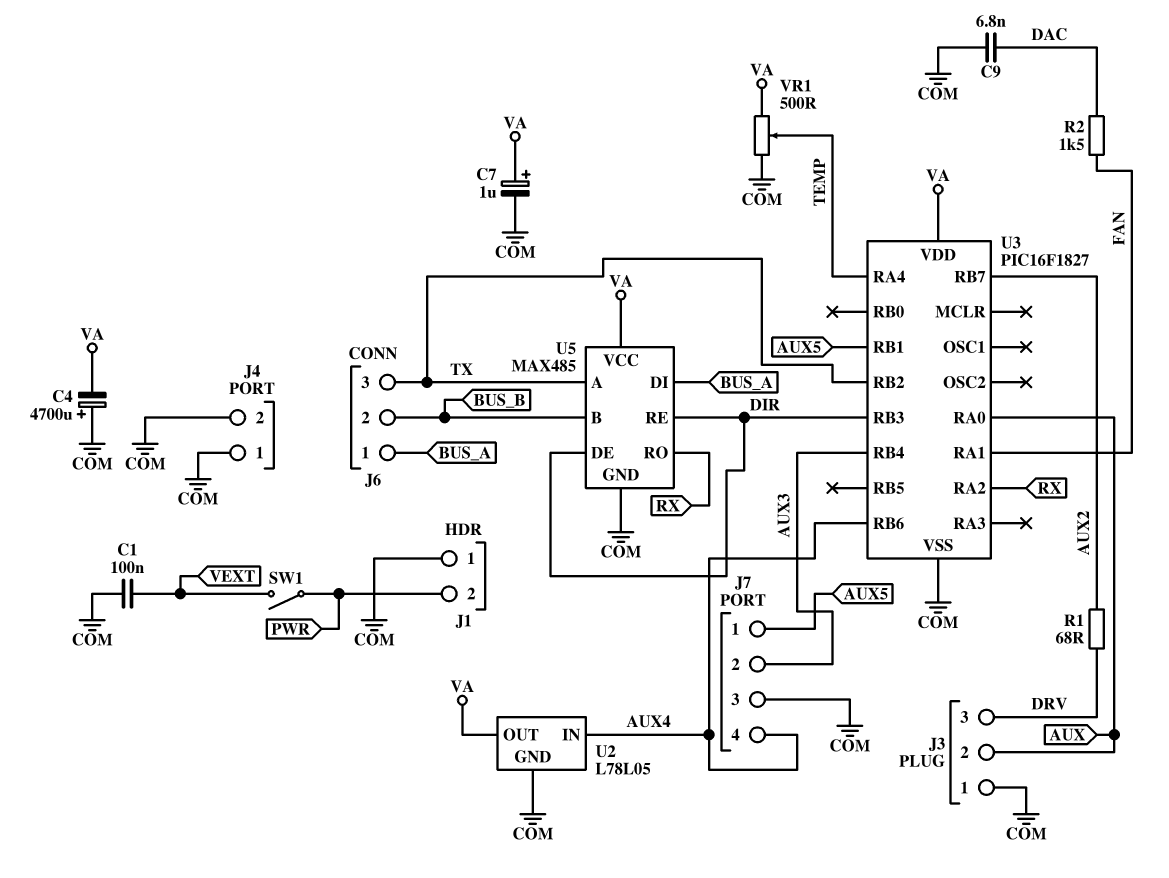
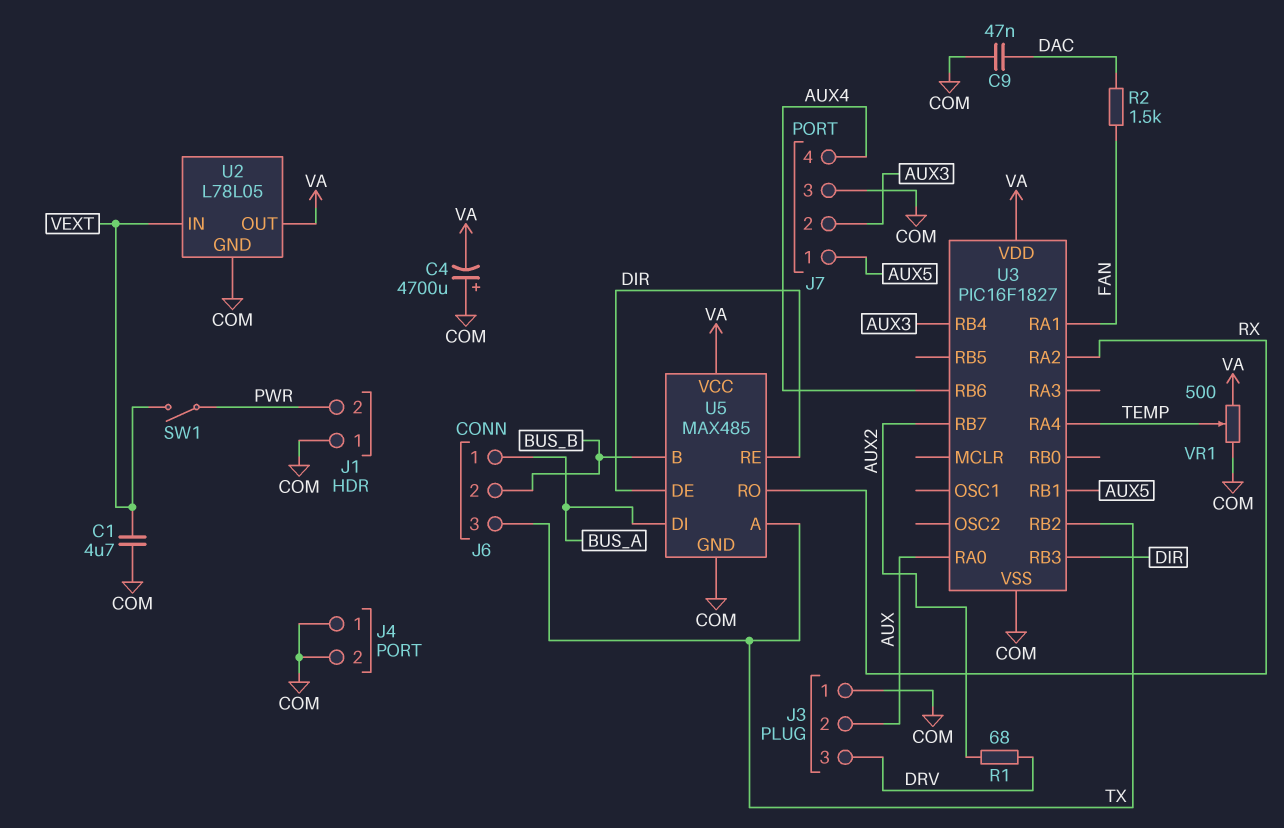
C1: 100nF (COM, VEXT) -> 4.7uF (COM, VEXT)
C7: 1uF (plus VA, minus COM) -> none
C9: 6.8nF (COM, DAC) -> 47nF (COM, DAC)
U2 pin IN: AUX4 -> VEXT

